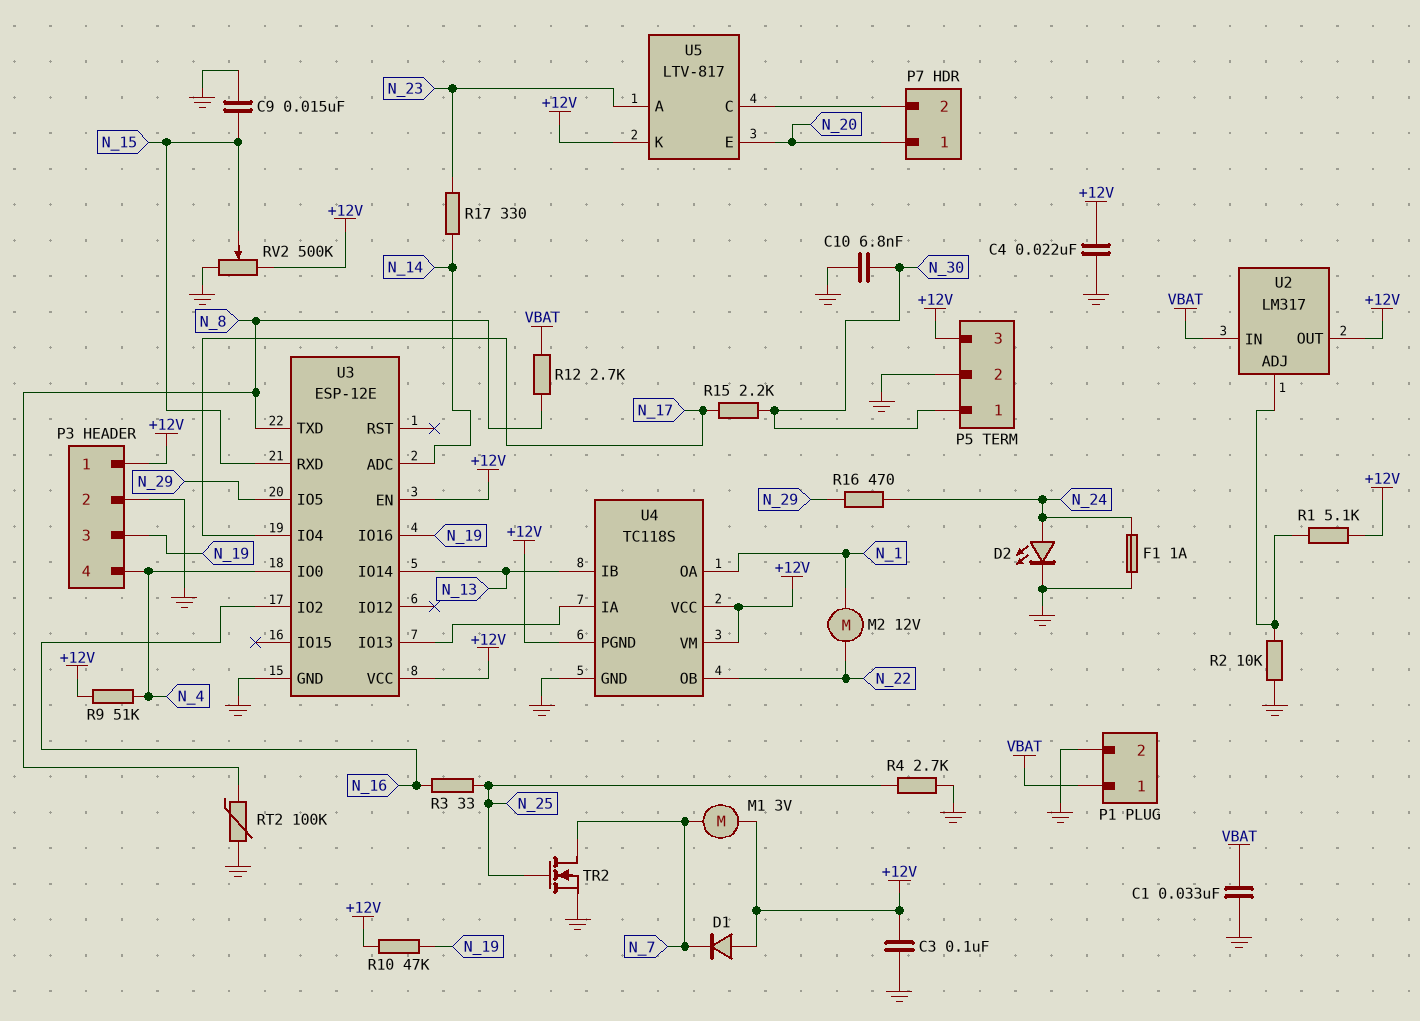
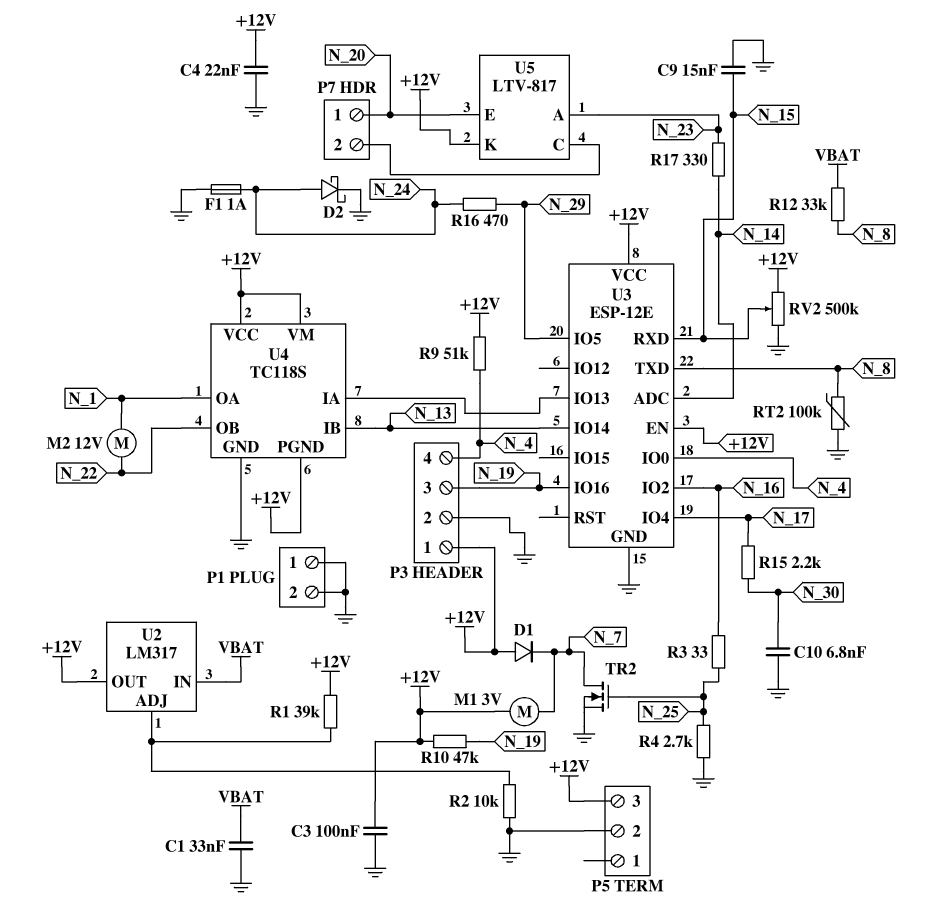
D2: LED (A N_24, K GND) -> schottky (A N_24, K GND)
P1 pin 1: VBAT -> GND
P5 pin 1: N_30 -> none
R1: 5.1k (+12V, U2/ADJ) -> 39k (+12V, U2/ADJ)
R12: 2.7k (N_8, VBAT) -> 33k (N_8, VBAT)

